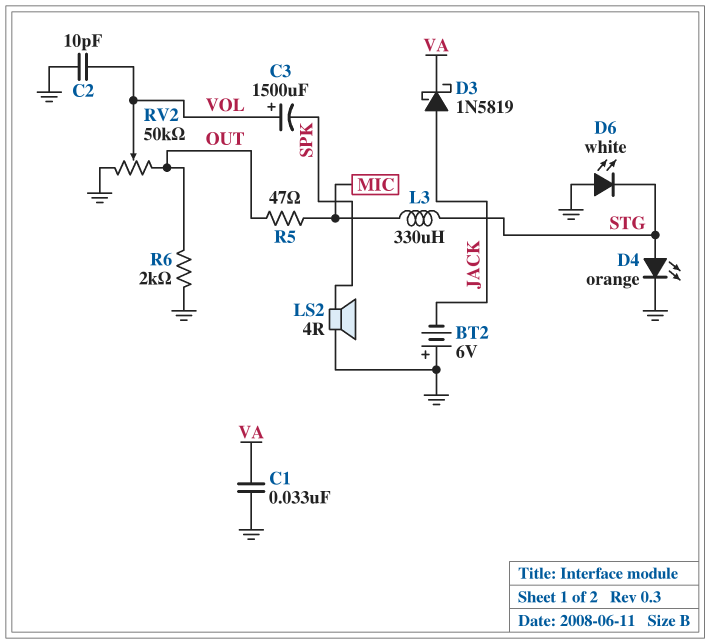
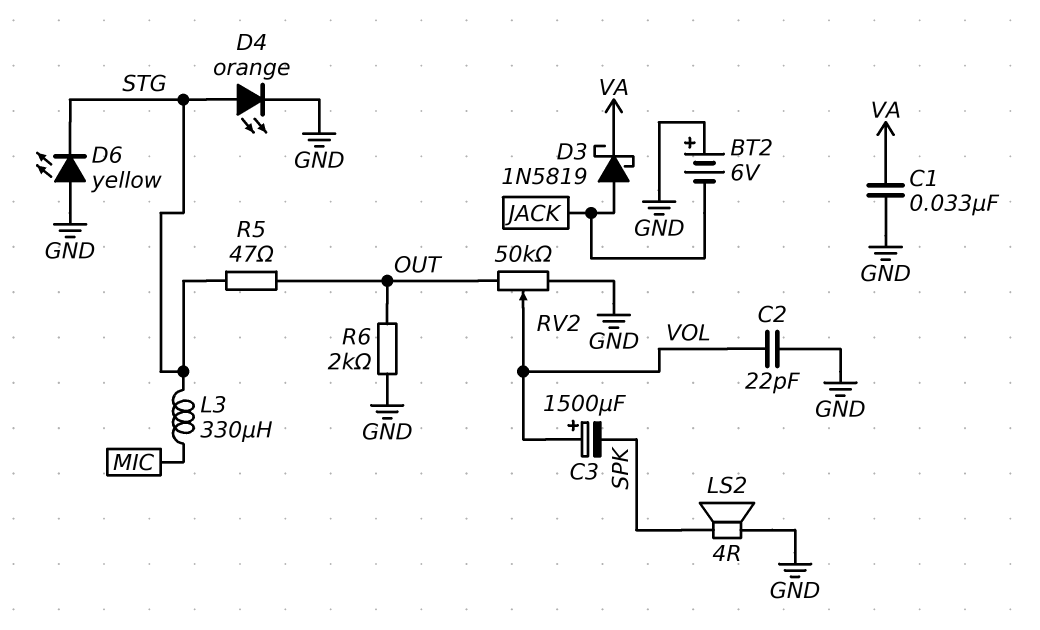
C2: 10pF (GND, VOL) -> 22pF (GND, VOL)
D6: LED white (A GND, K STG) -> LED yellow (A GND, K STG)
R5: 47 (MIC, OUT) -> 47 (OUT, STG)

